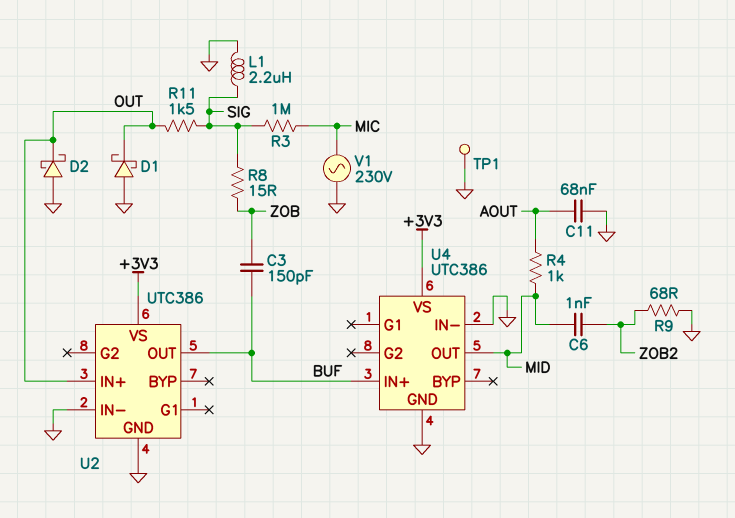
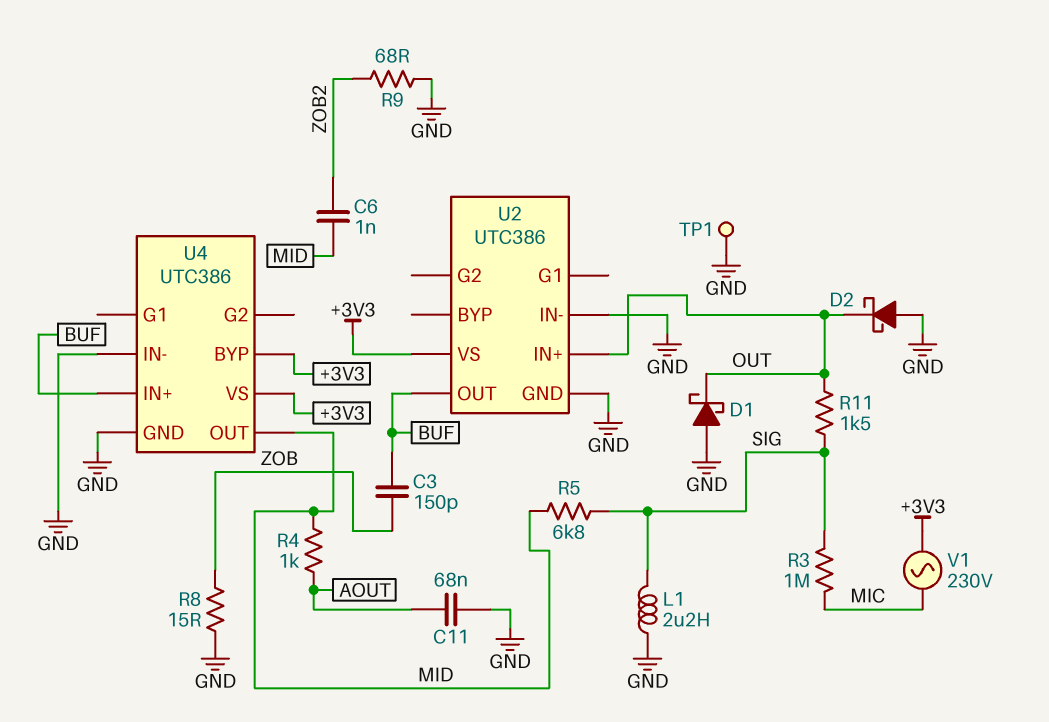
R5: none -> 6.8k (MID, SIG)
R8: 15 (SIG, ZOB) -> 15 (GND, ZOB)
U4 pin BYP: none -> +3V3
V1: AC 230V (GND, MIC) -> AC 230V (+3V3, MIC)

